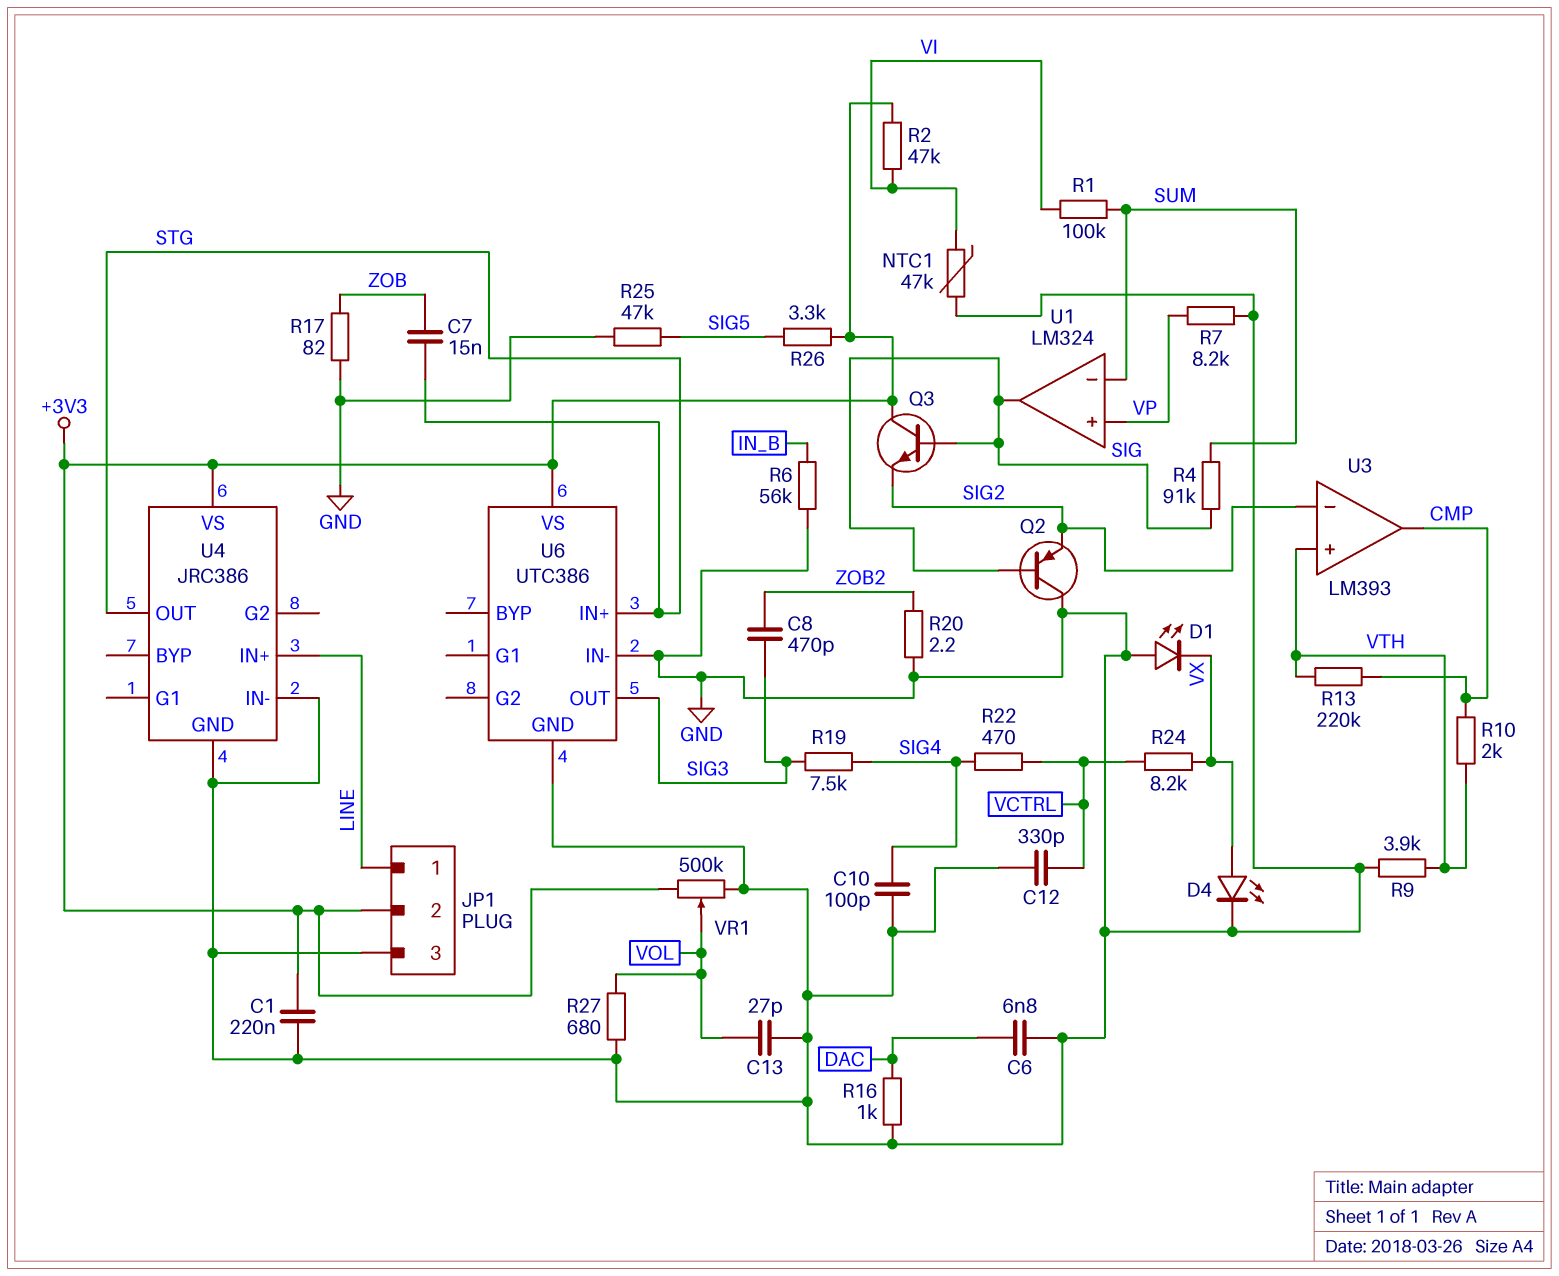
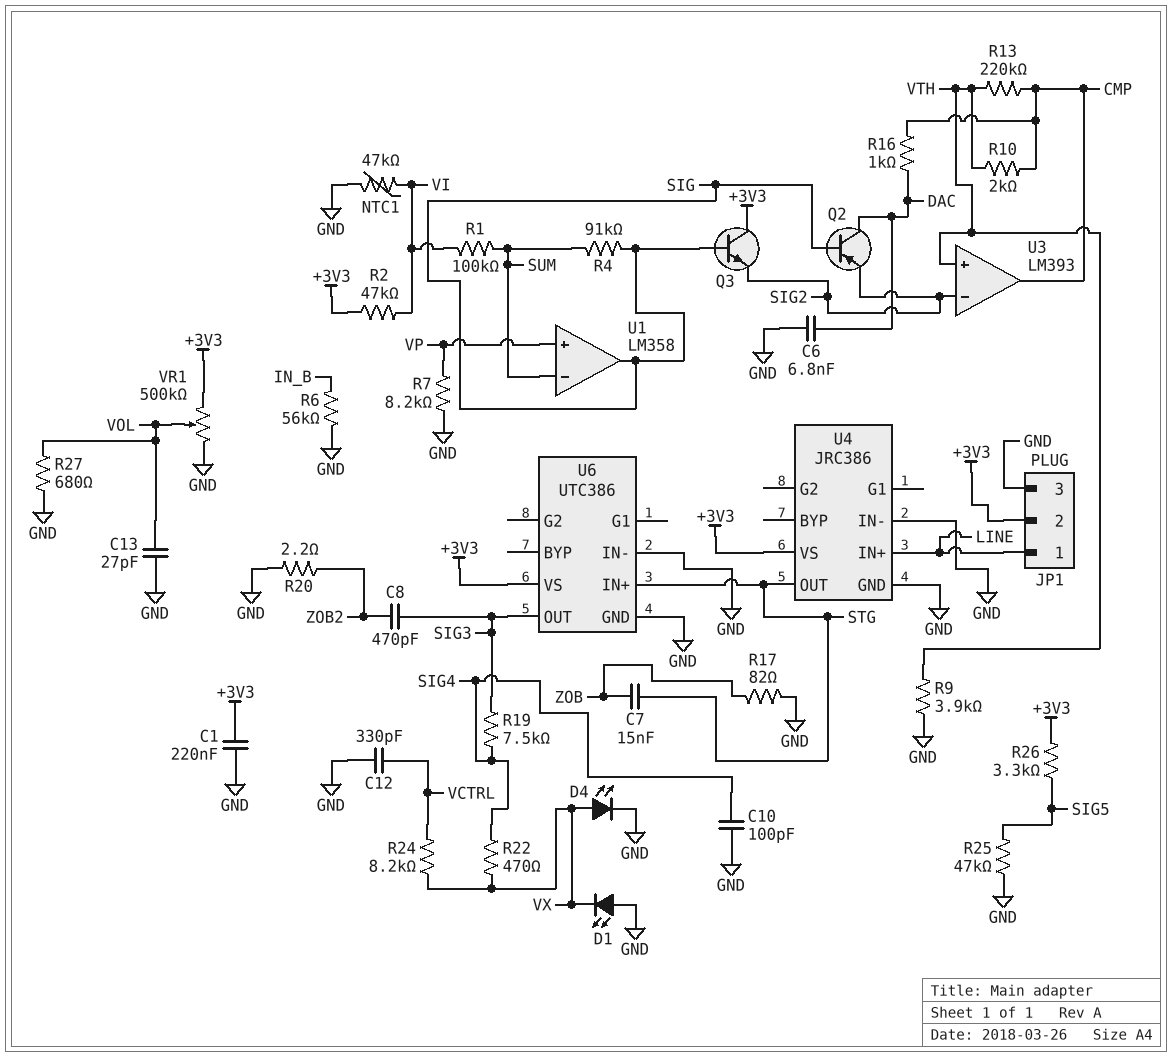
Q2: PNP (B SIG, C GND, E SIG2) -> PNP (B SIG, C DAC, E SIG2)
R16: 1k (DAC, GND) -> 1k (CMP, DAC)
R22: 470 (SIG4, VCTRL) -> 470 (SIG4, VX)
U1: LM324 -> LM358

